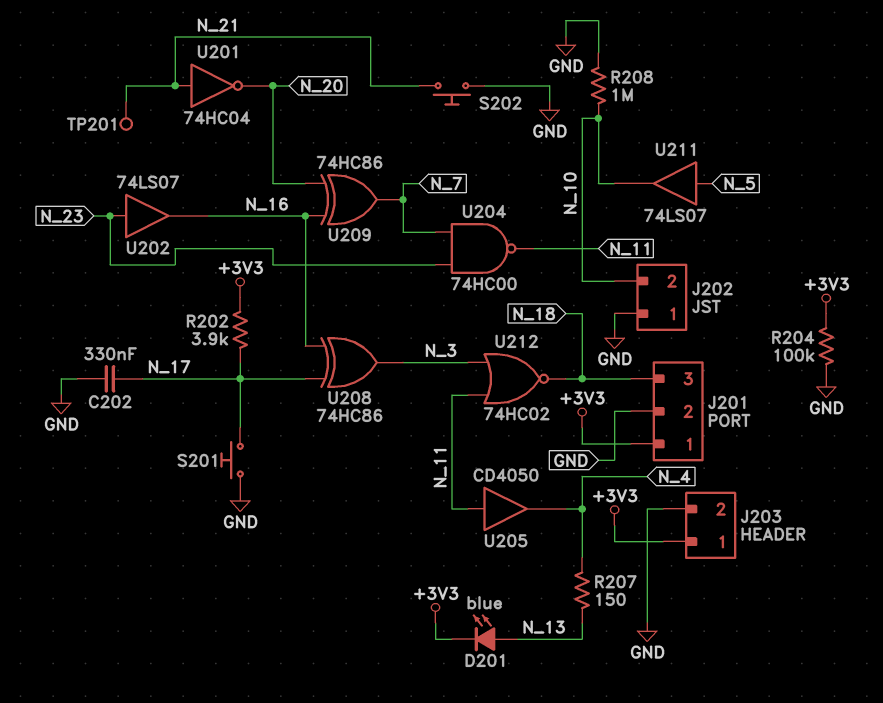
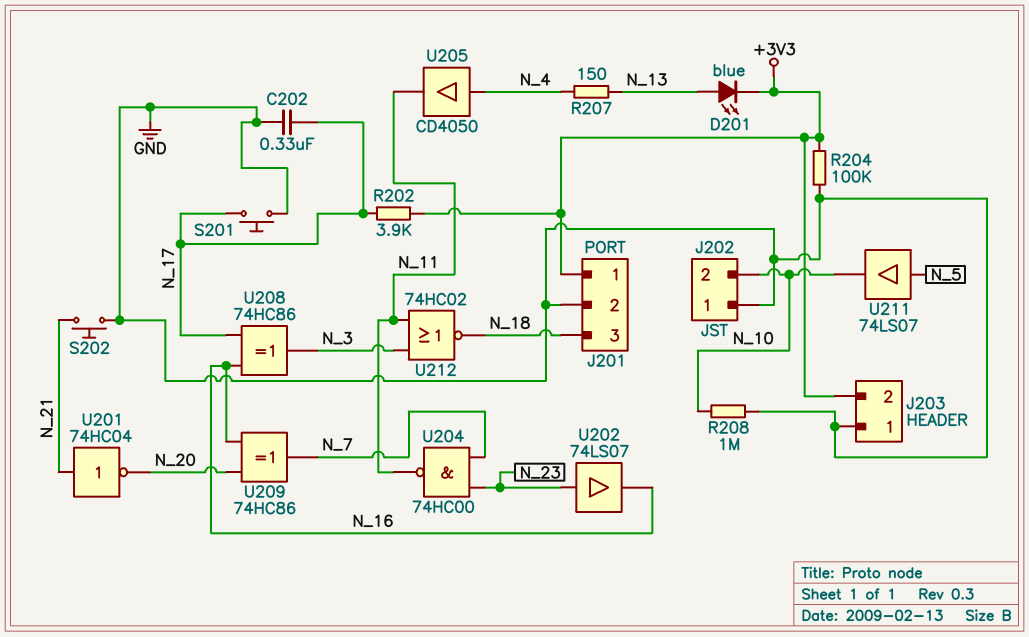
J203 pin 1: +3V3 -> GND
J203 pin 2: GND -> +3V3
TP201: test point (N_21) -> none
U205: buffer CD4050 (in N_11, out N_4) -> buffer CD4050 (in N_4, out N_11)

